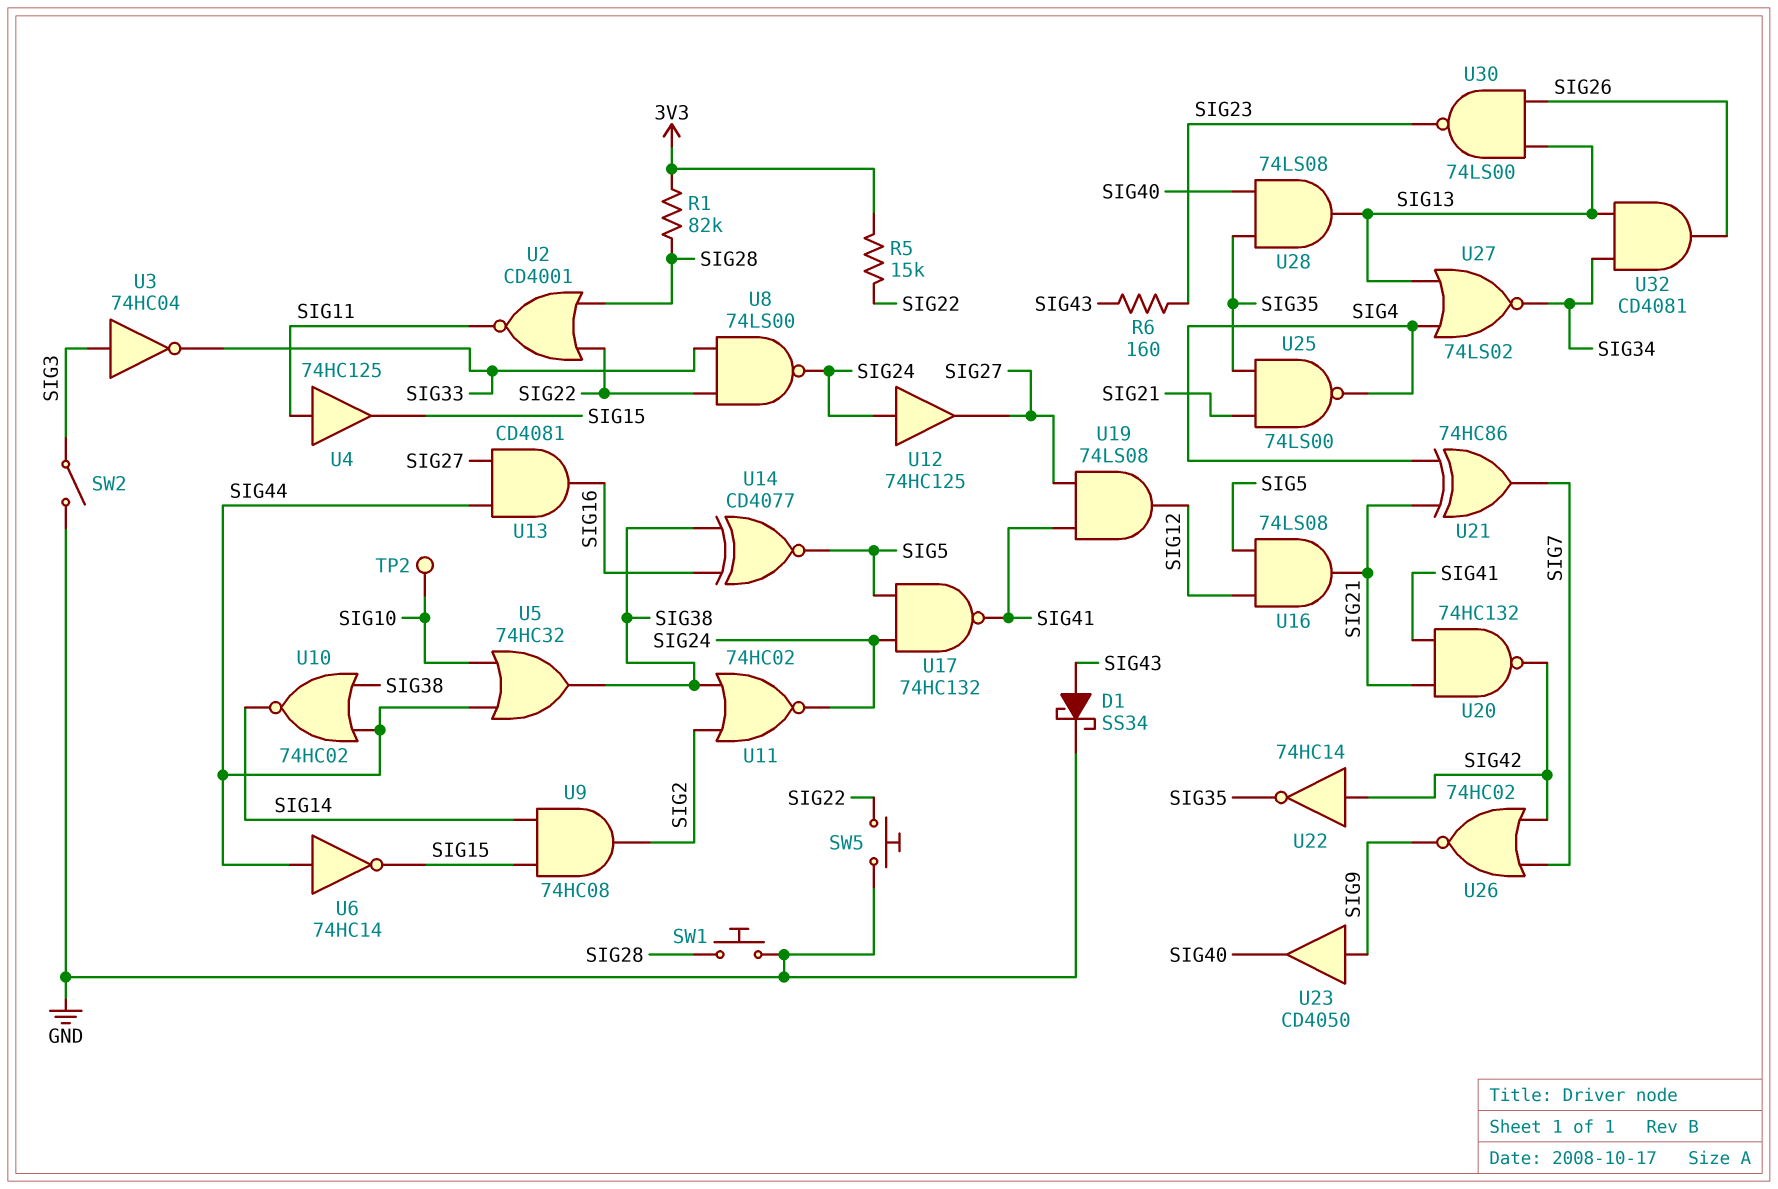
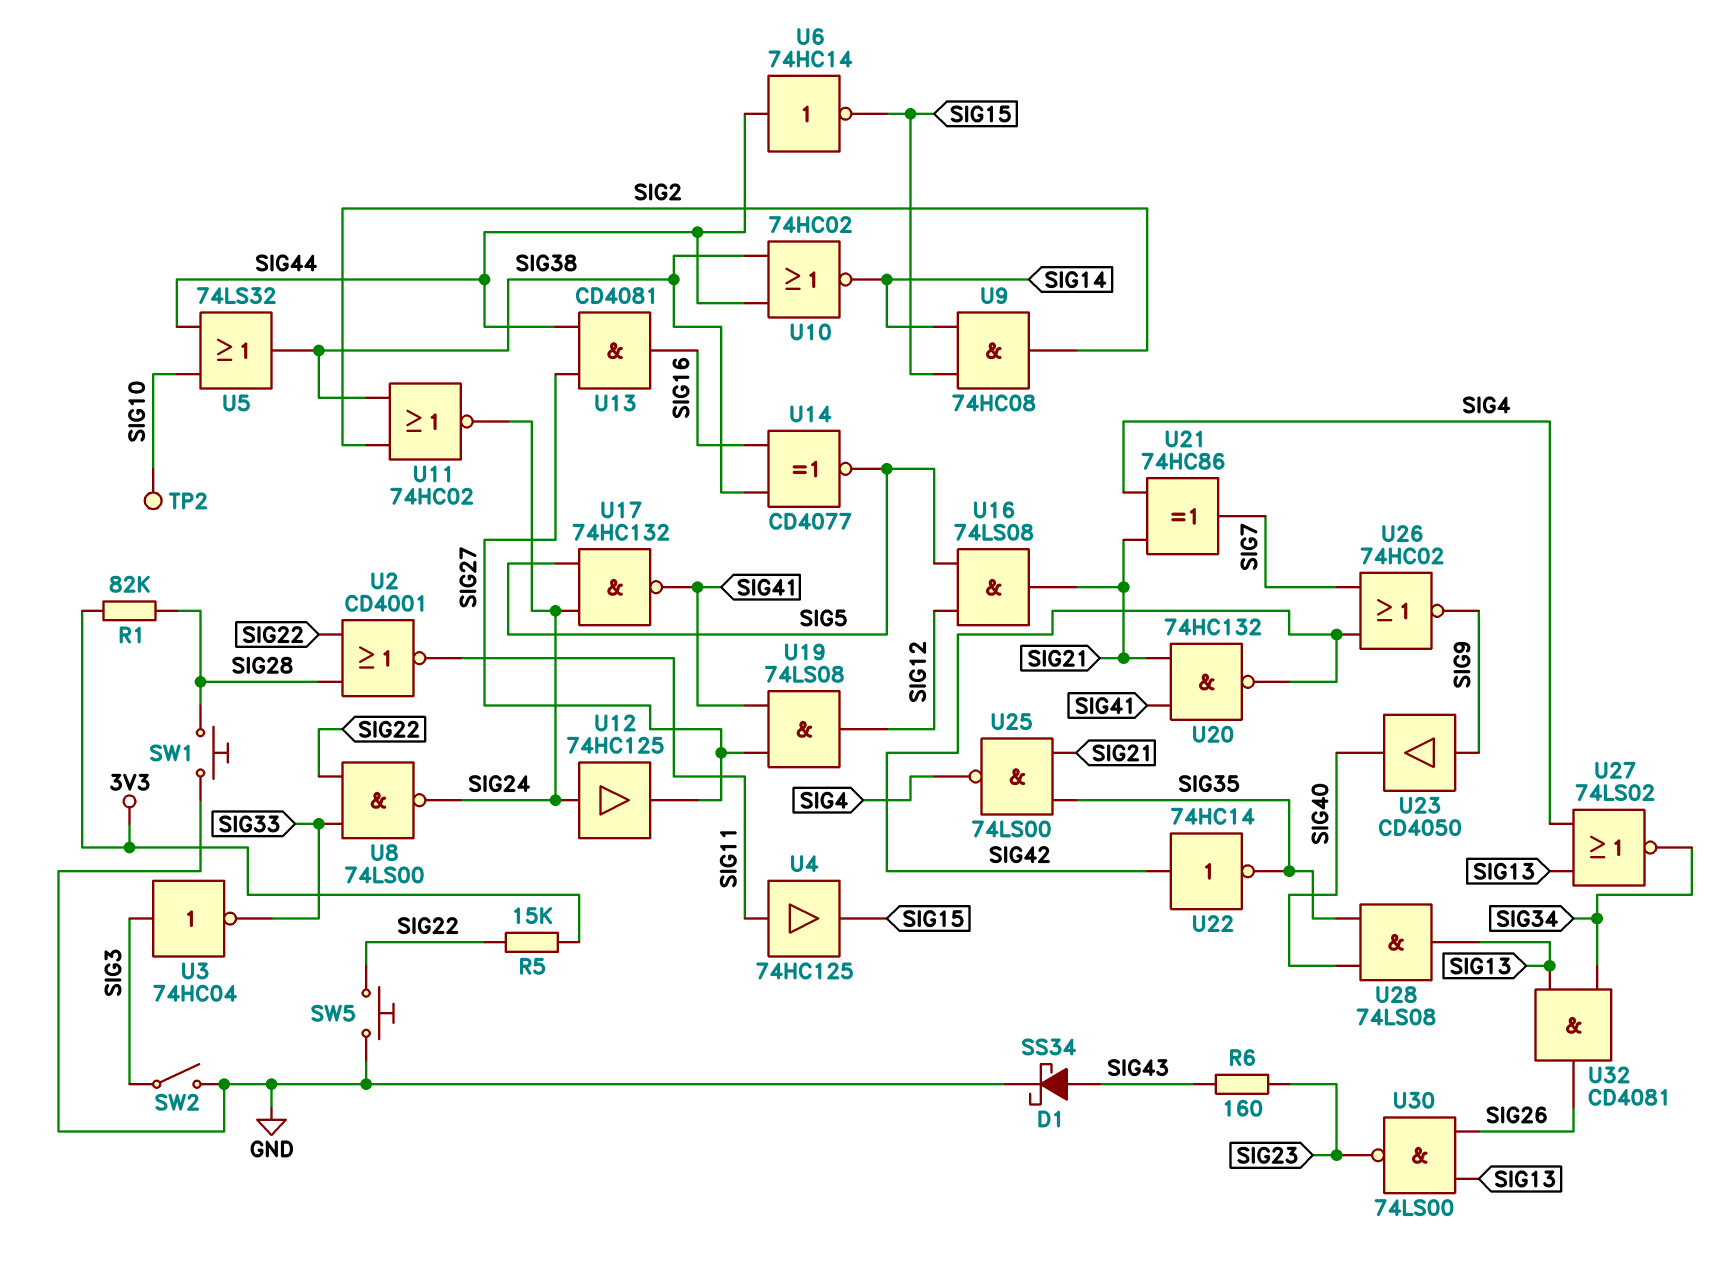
U5: OR 74HC32 (in SIG10, in SIG44, out SIG38) -> OR 74LS32 (in SIG10, in SIG44, out SIG38)

